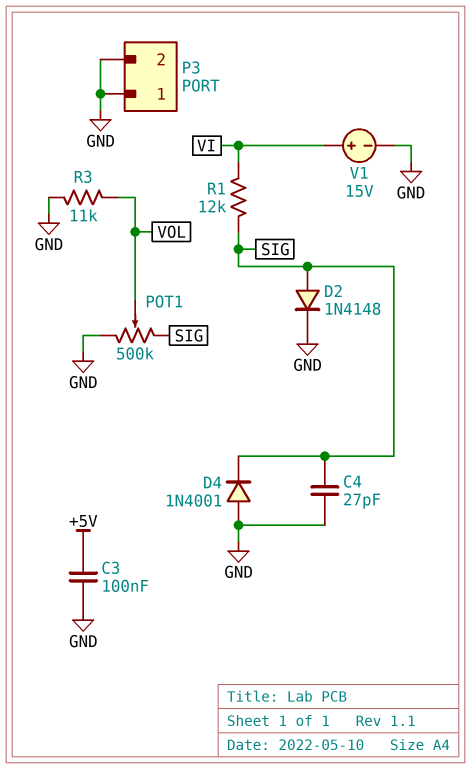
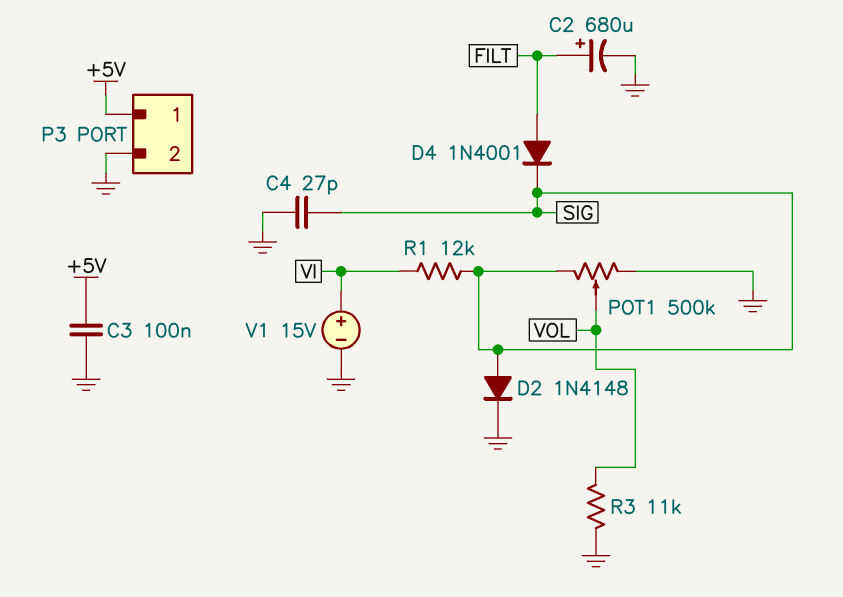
C2: none -> 680uF (plus FILT, minus GND)
D4: diode 1N4001 (A GND, K SIG) -> diode 1N4001 (A FILT, K SIG)
P3 pin 1: GND -> +5V

